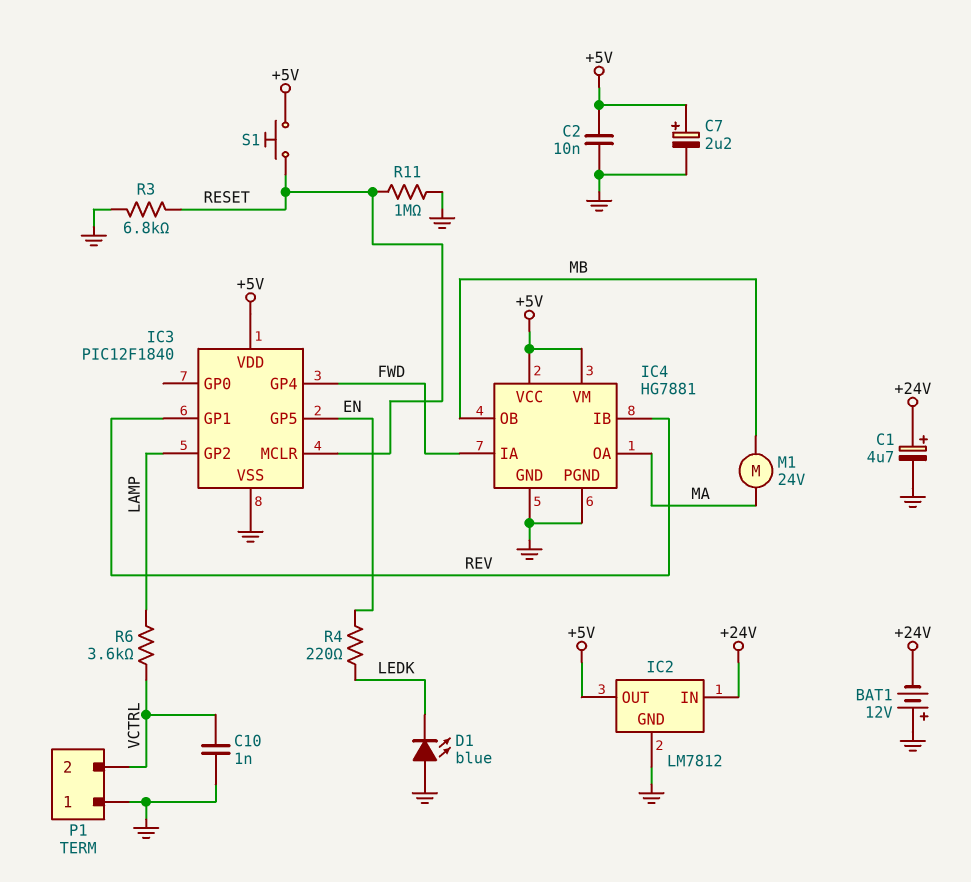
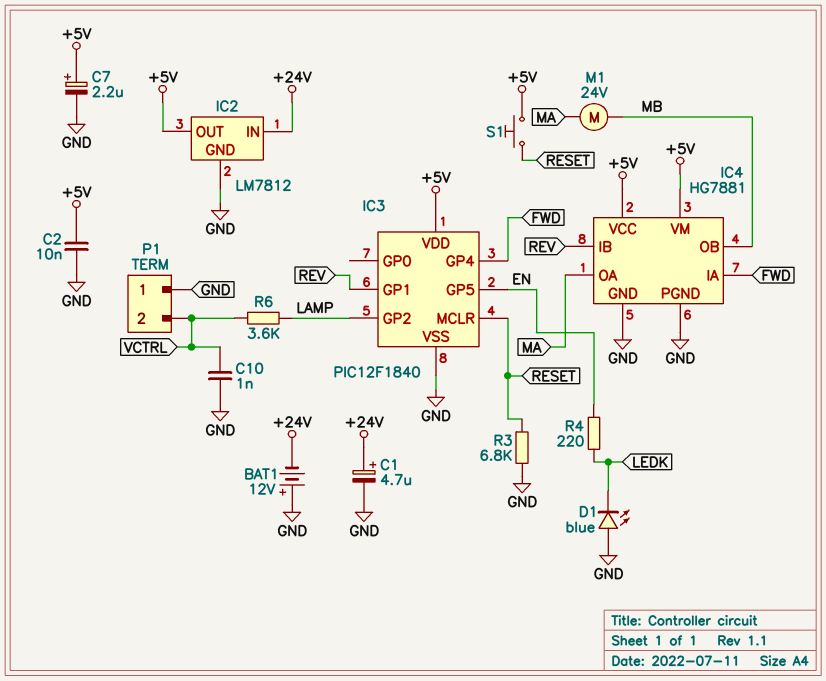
R11: 1M (GND, RESET) -> none

